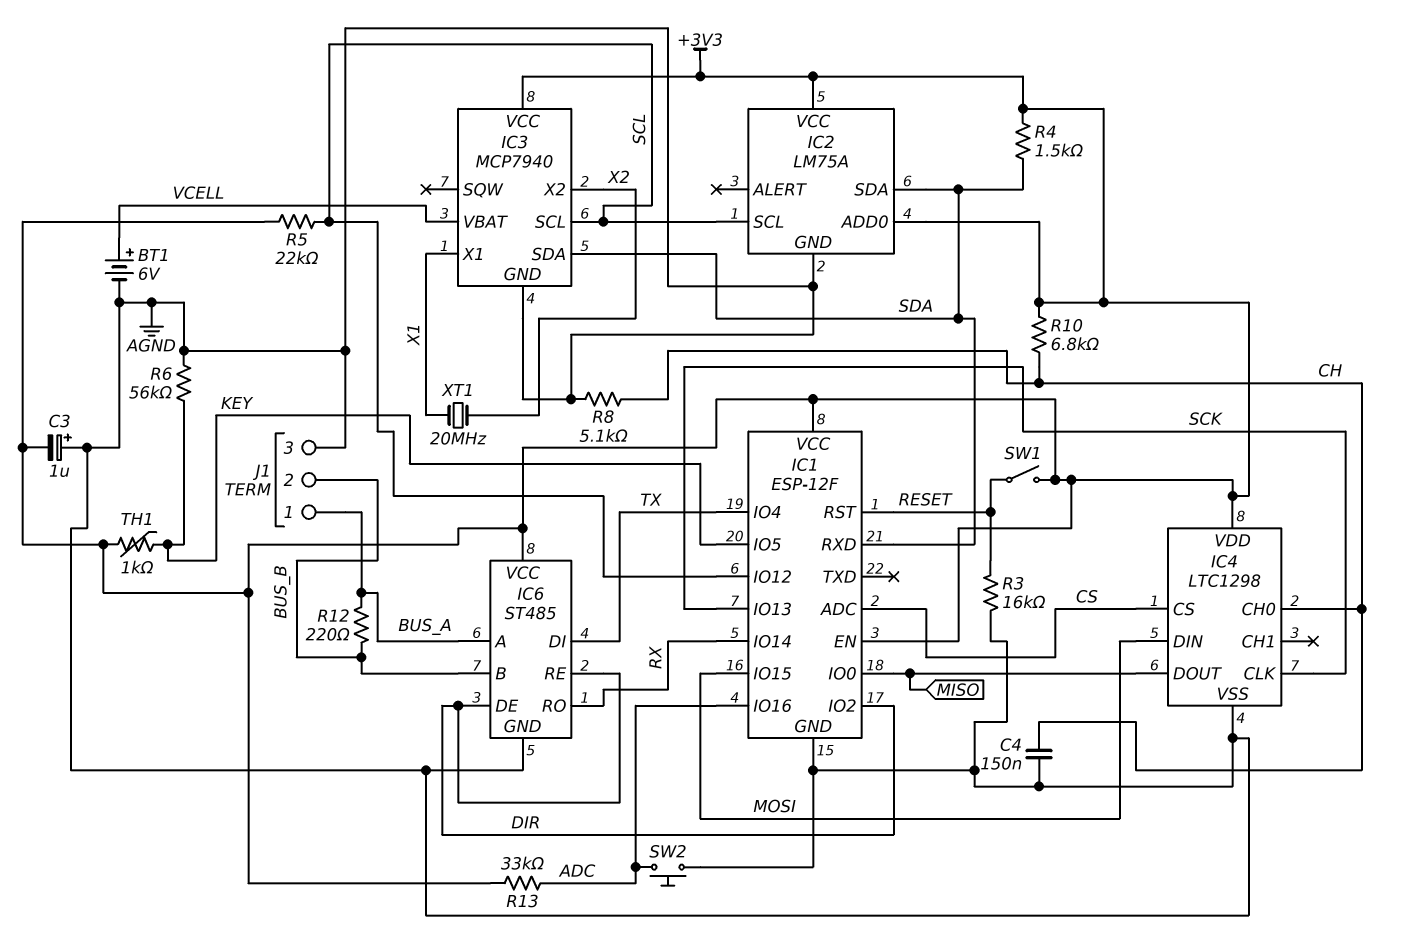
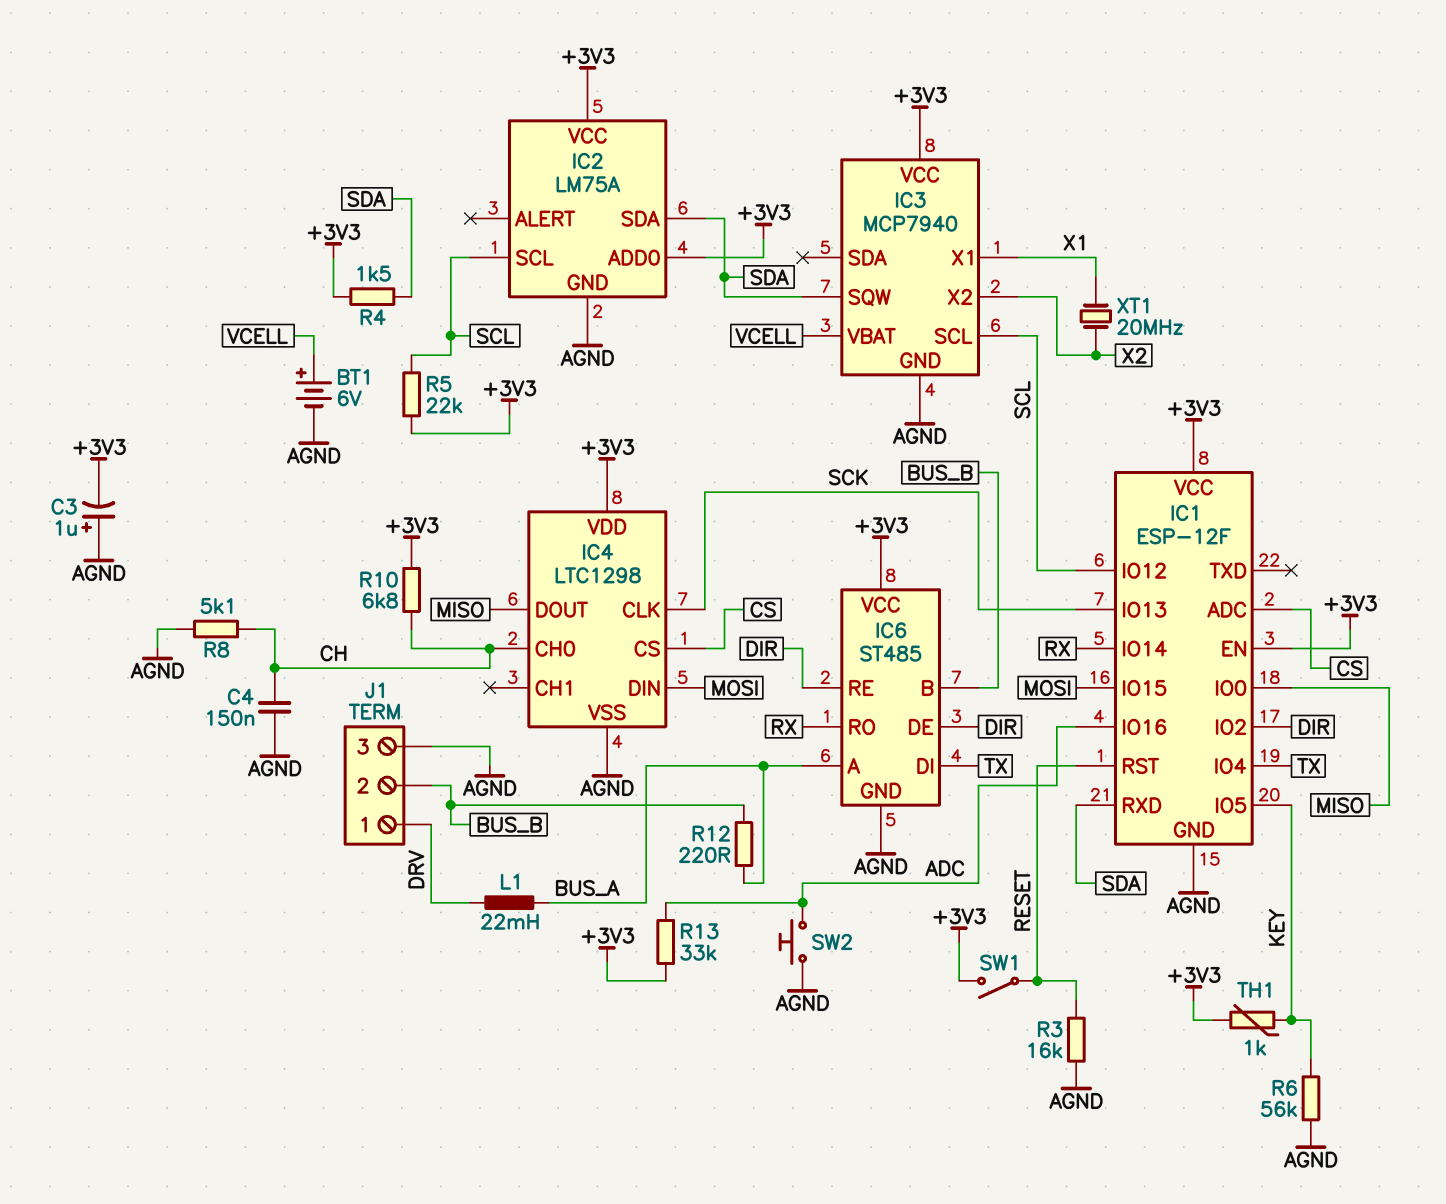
IC3 pin SDA: SDA -> none
IC3 pin SQW: none -> SDA
J1 pin 1: BUS_A -> DRV
L1: none -> 22mH (BUS_A, DRV)

